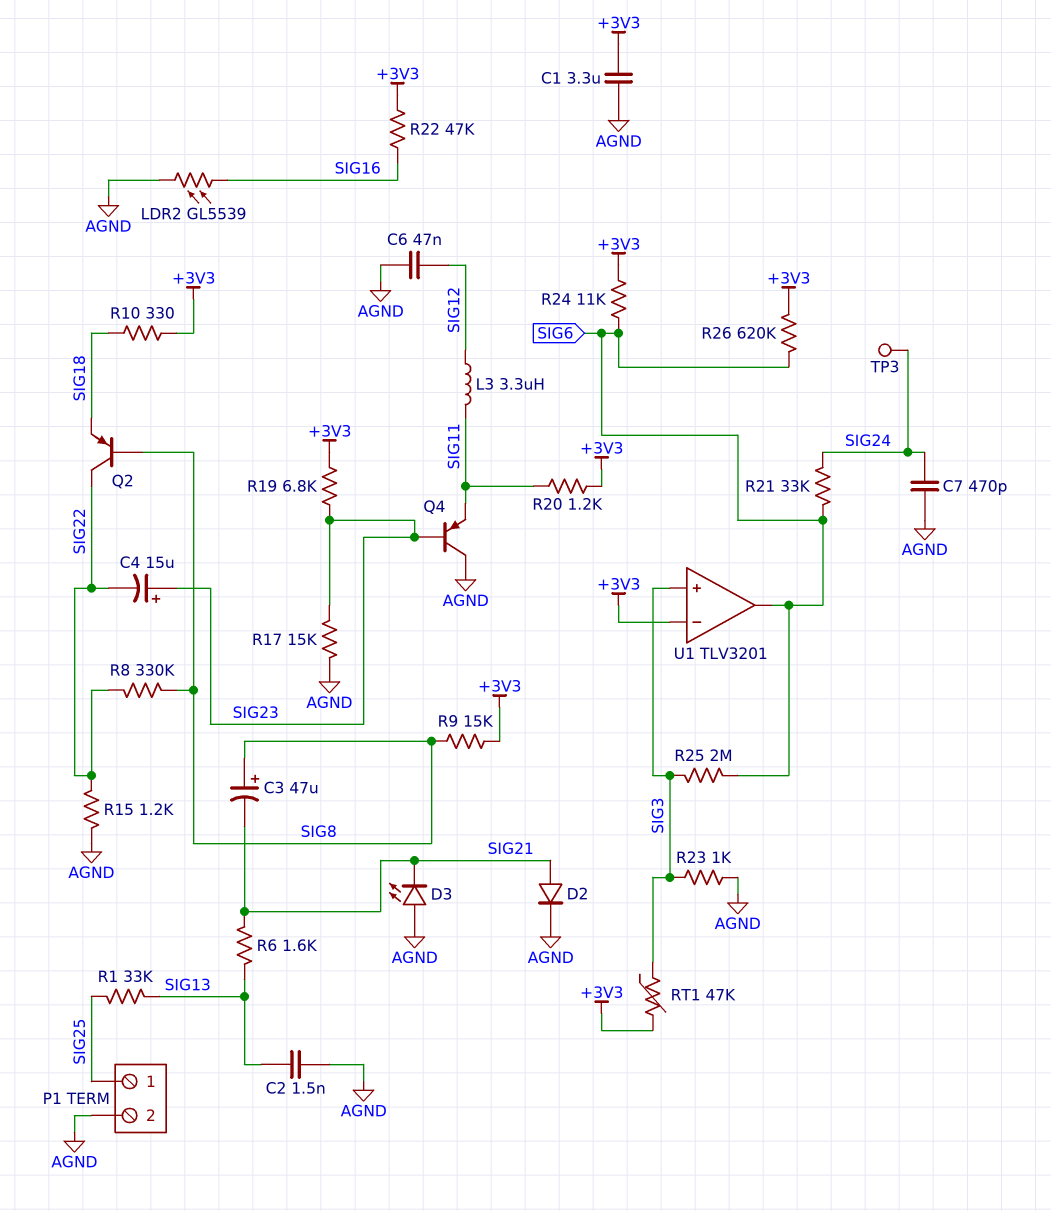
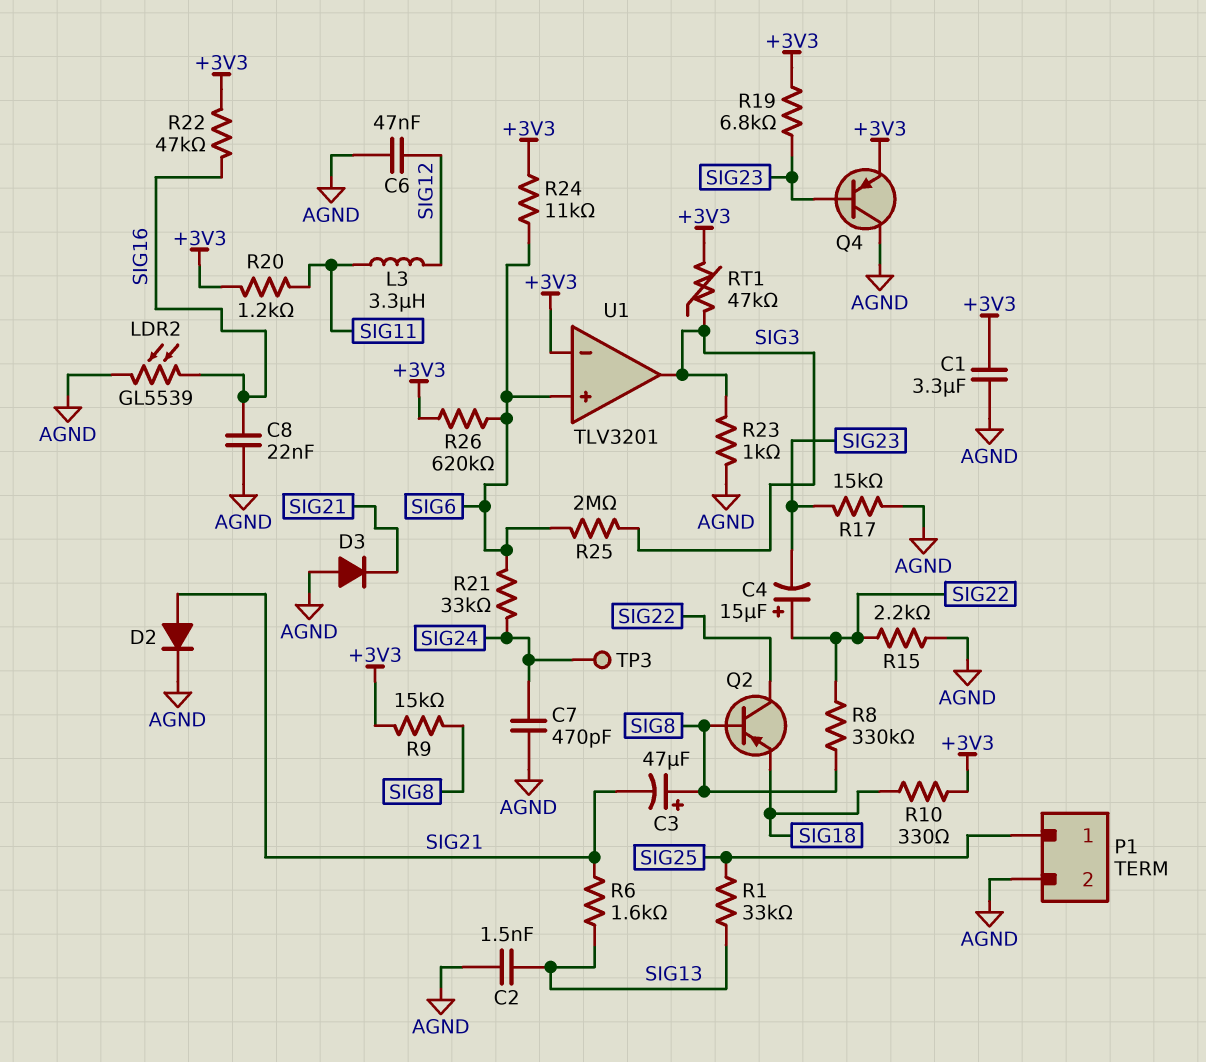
C4: 15uF (plus SIG23, minus SIG22) -> 15uF (plus SIG22, minus SIG23)
C8: none -> 22nF (AGND, SIG16)
D3: LED (A AGND, K SIG21) -> diode (A AGND, K SIG21)
Q4: PNP (B SIG23, C AGND, E SIG11) -> PNP (B SIG23, C AGND, E +3V3)
R15: 1.2k (AGND, SIG22) -> 2.2k (AGND, SIG22)
U1 pin in+: SIG3 -> SIG6
U1 pin out: SIG6 -> SIG3

